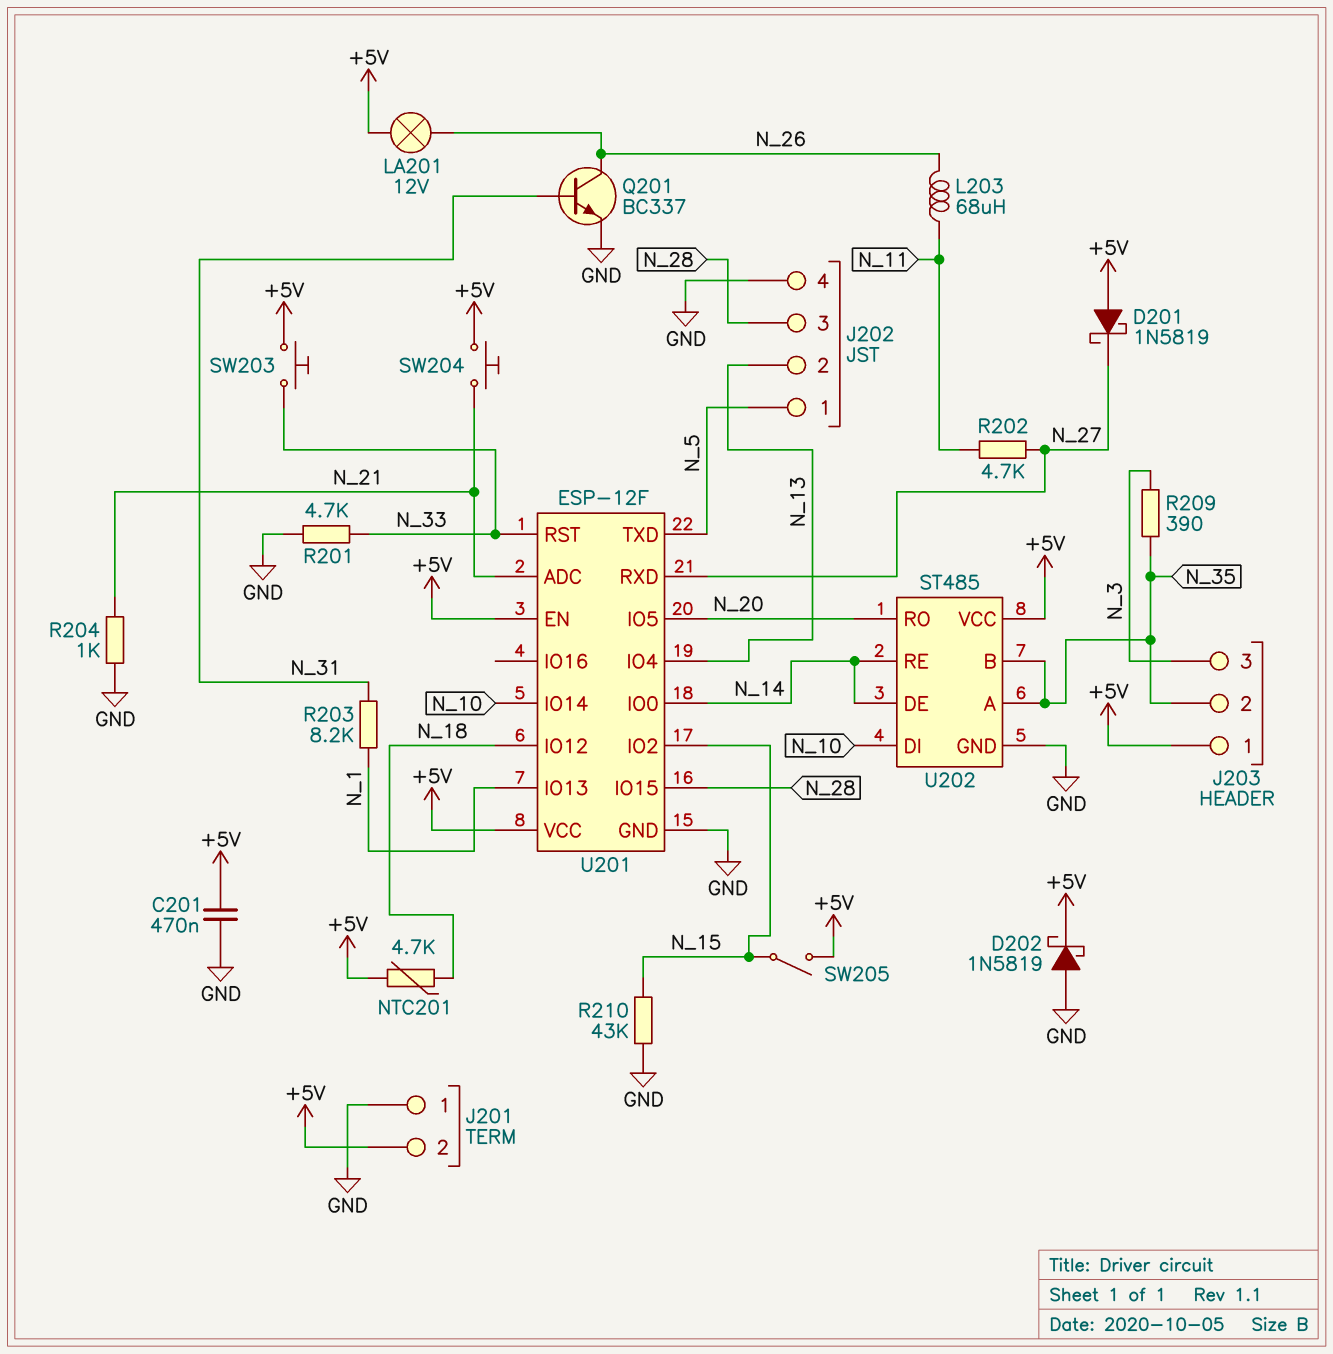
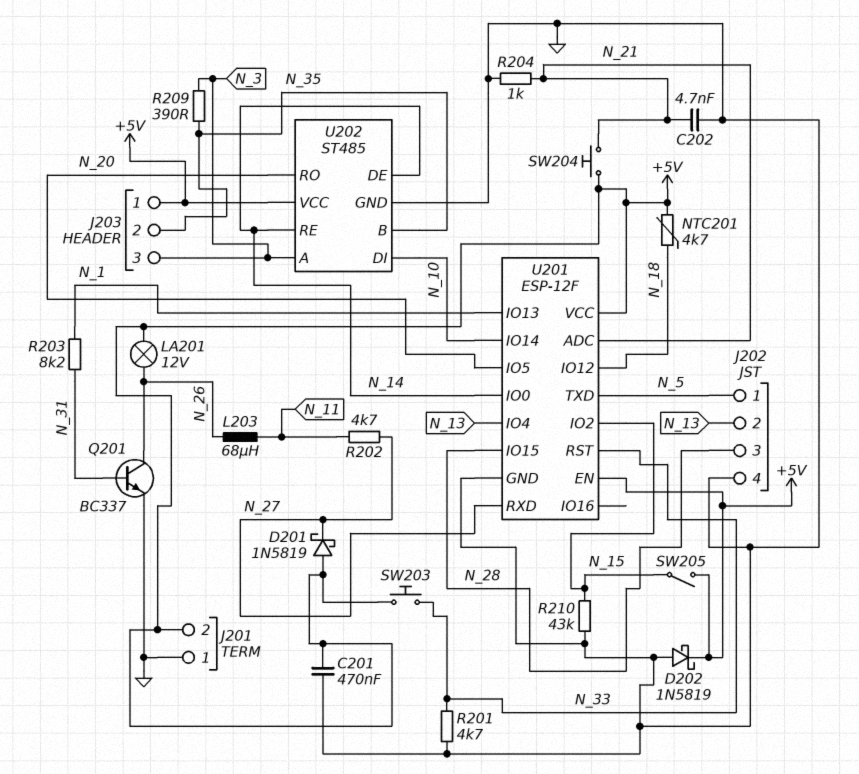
C202: none -> 4.7nF (GND, N_21)
U202 pin A: N_35 -> N_3

